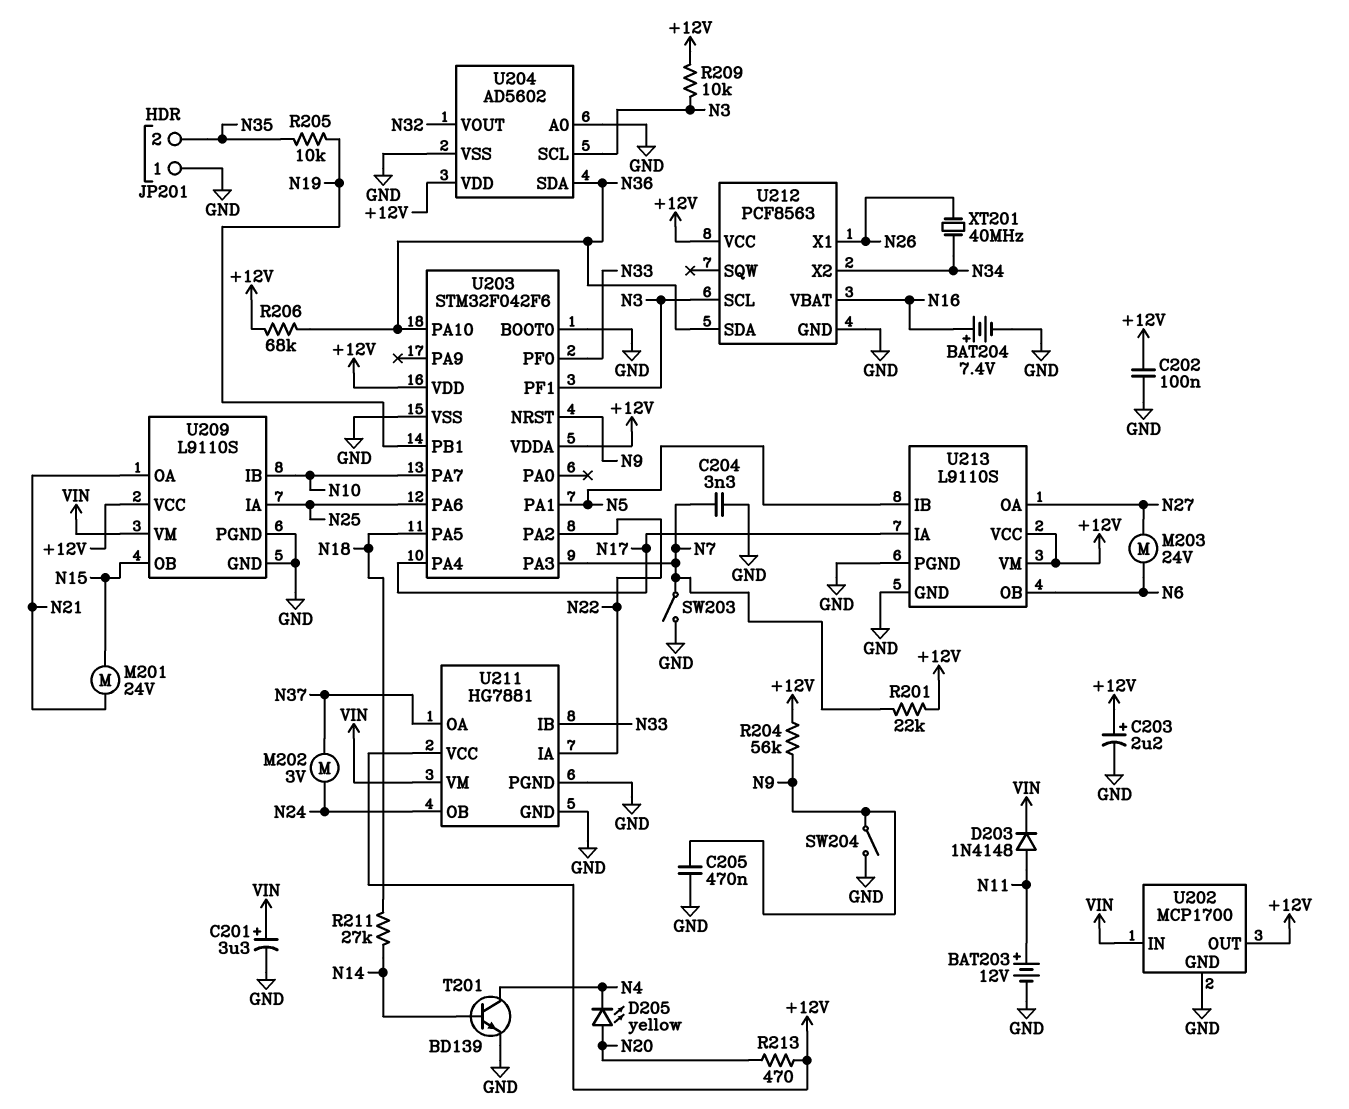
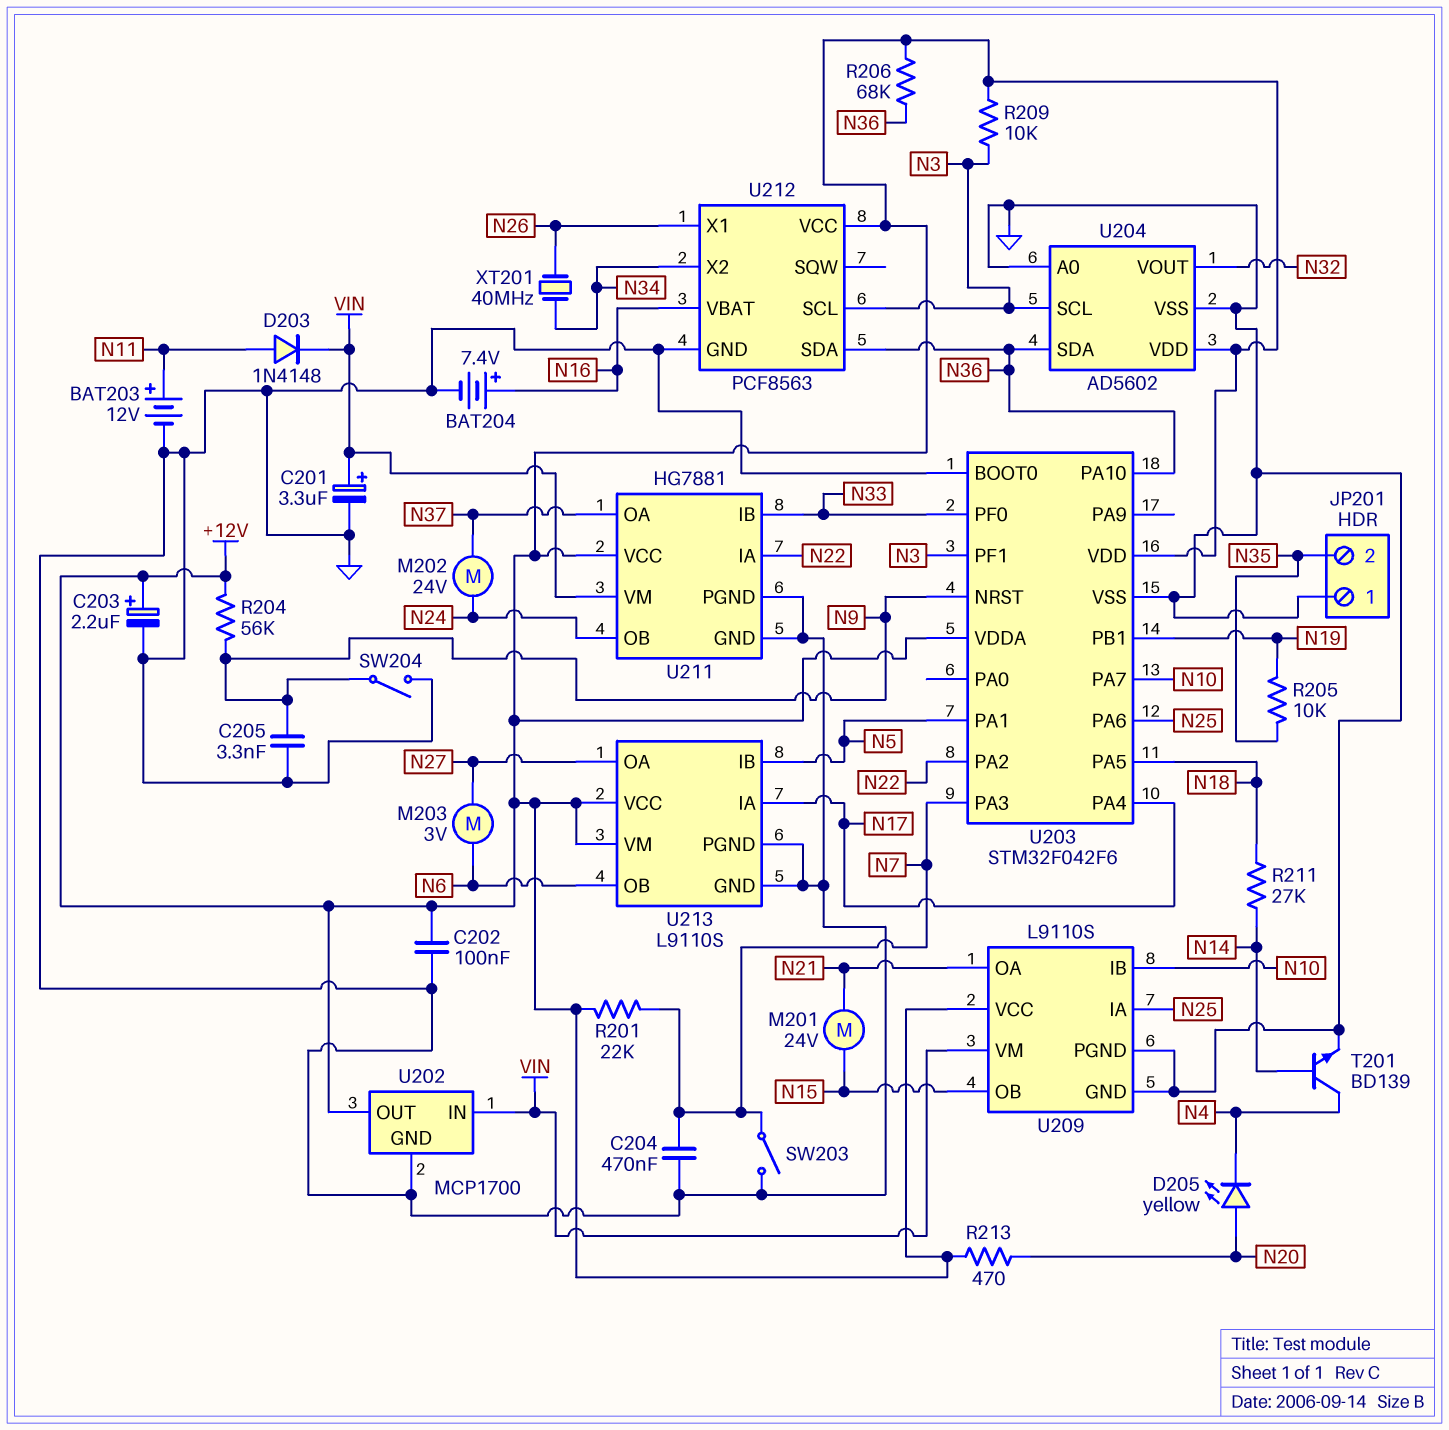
C204: 3.3nF (GND, N7) -> 470nF (GND, N7)
C205: 470nF (GND, N9) -> 3.3nF (GND, N9)
M202: motor 3V (N24, N37) -> motor 24V (N24, N37)
M203: motor 24V (N6, N27) -> motor 3V (N6, N27)

